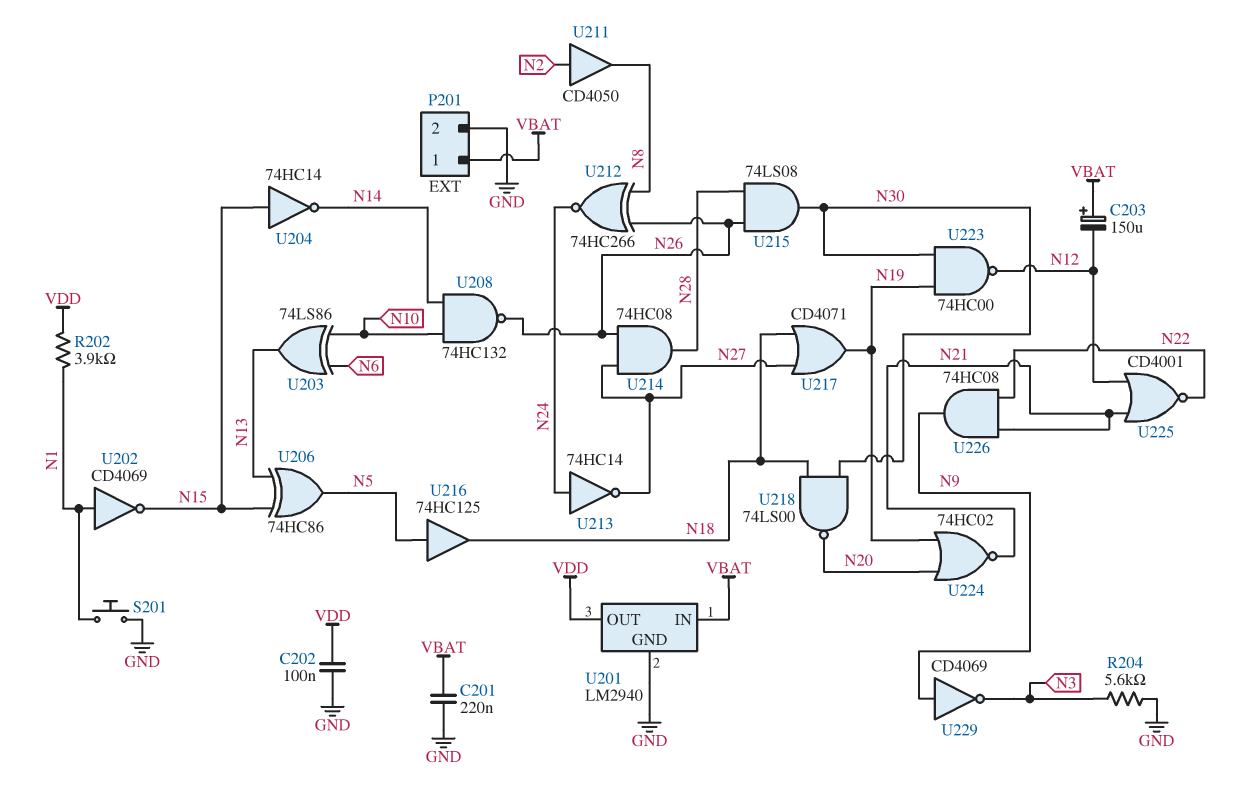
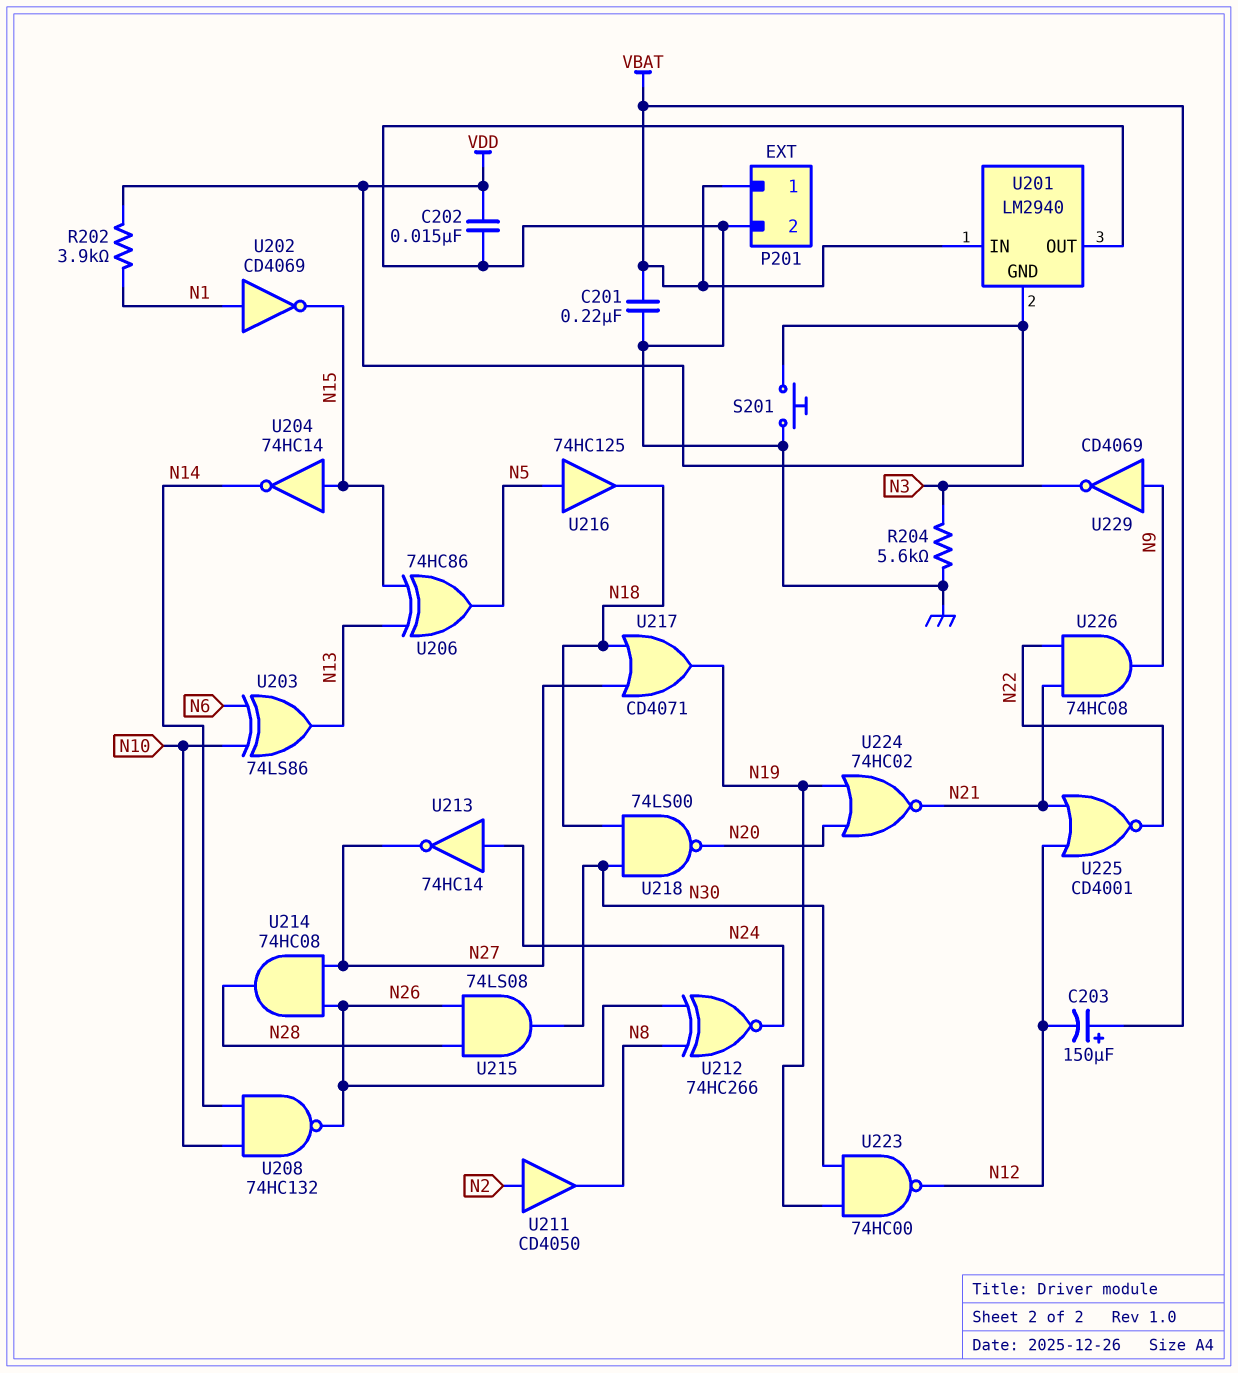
C202: 100nF (GND, VDD) -> 15nF (GND, VDD)
S201: button (GND, N1) -> button (GND, VDD)
U201 pin GND: GND -> VDD
U201 pin OUT: VDD -> GND

